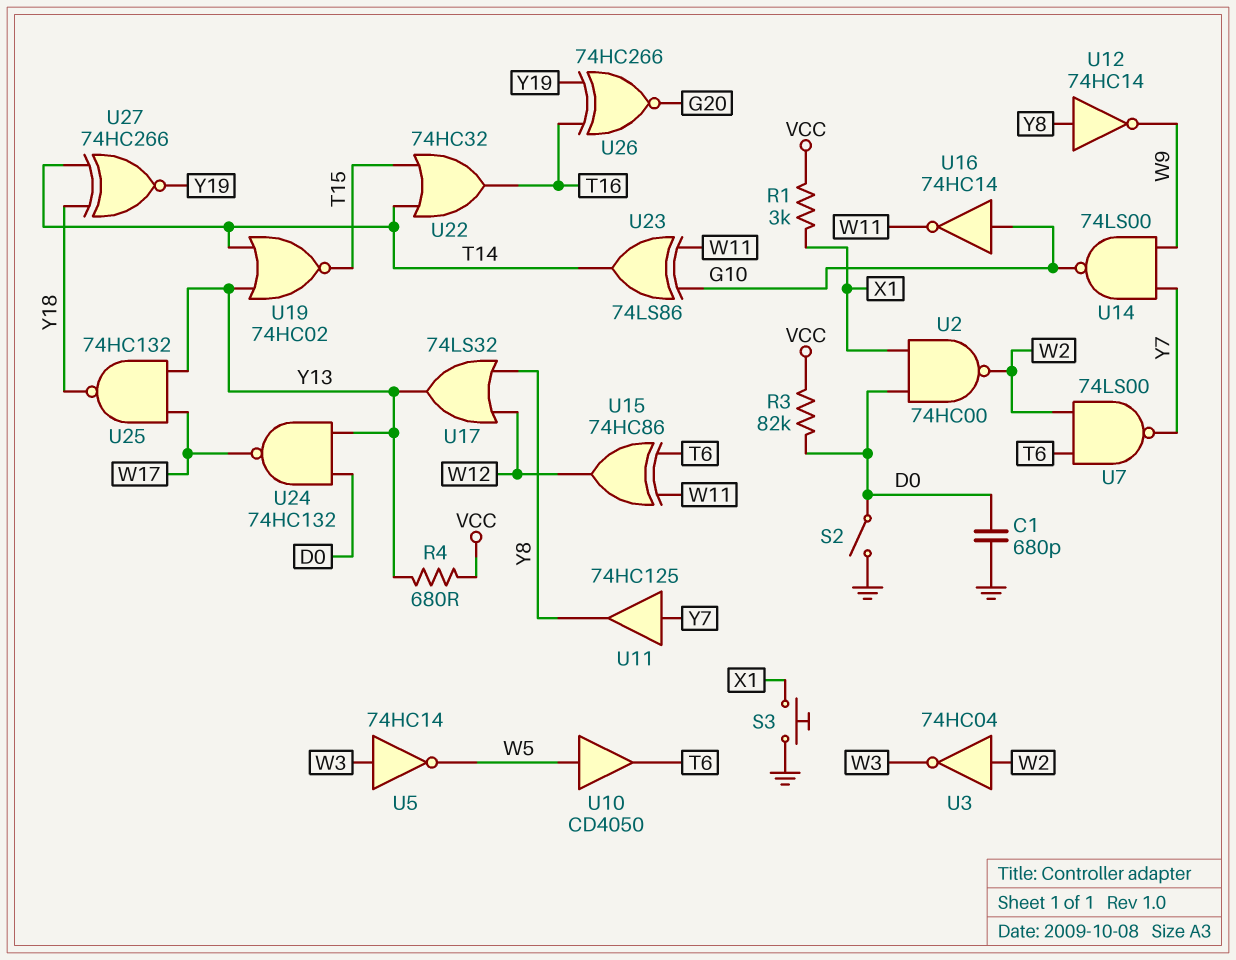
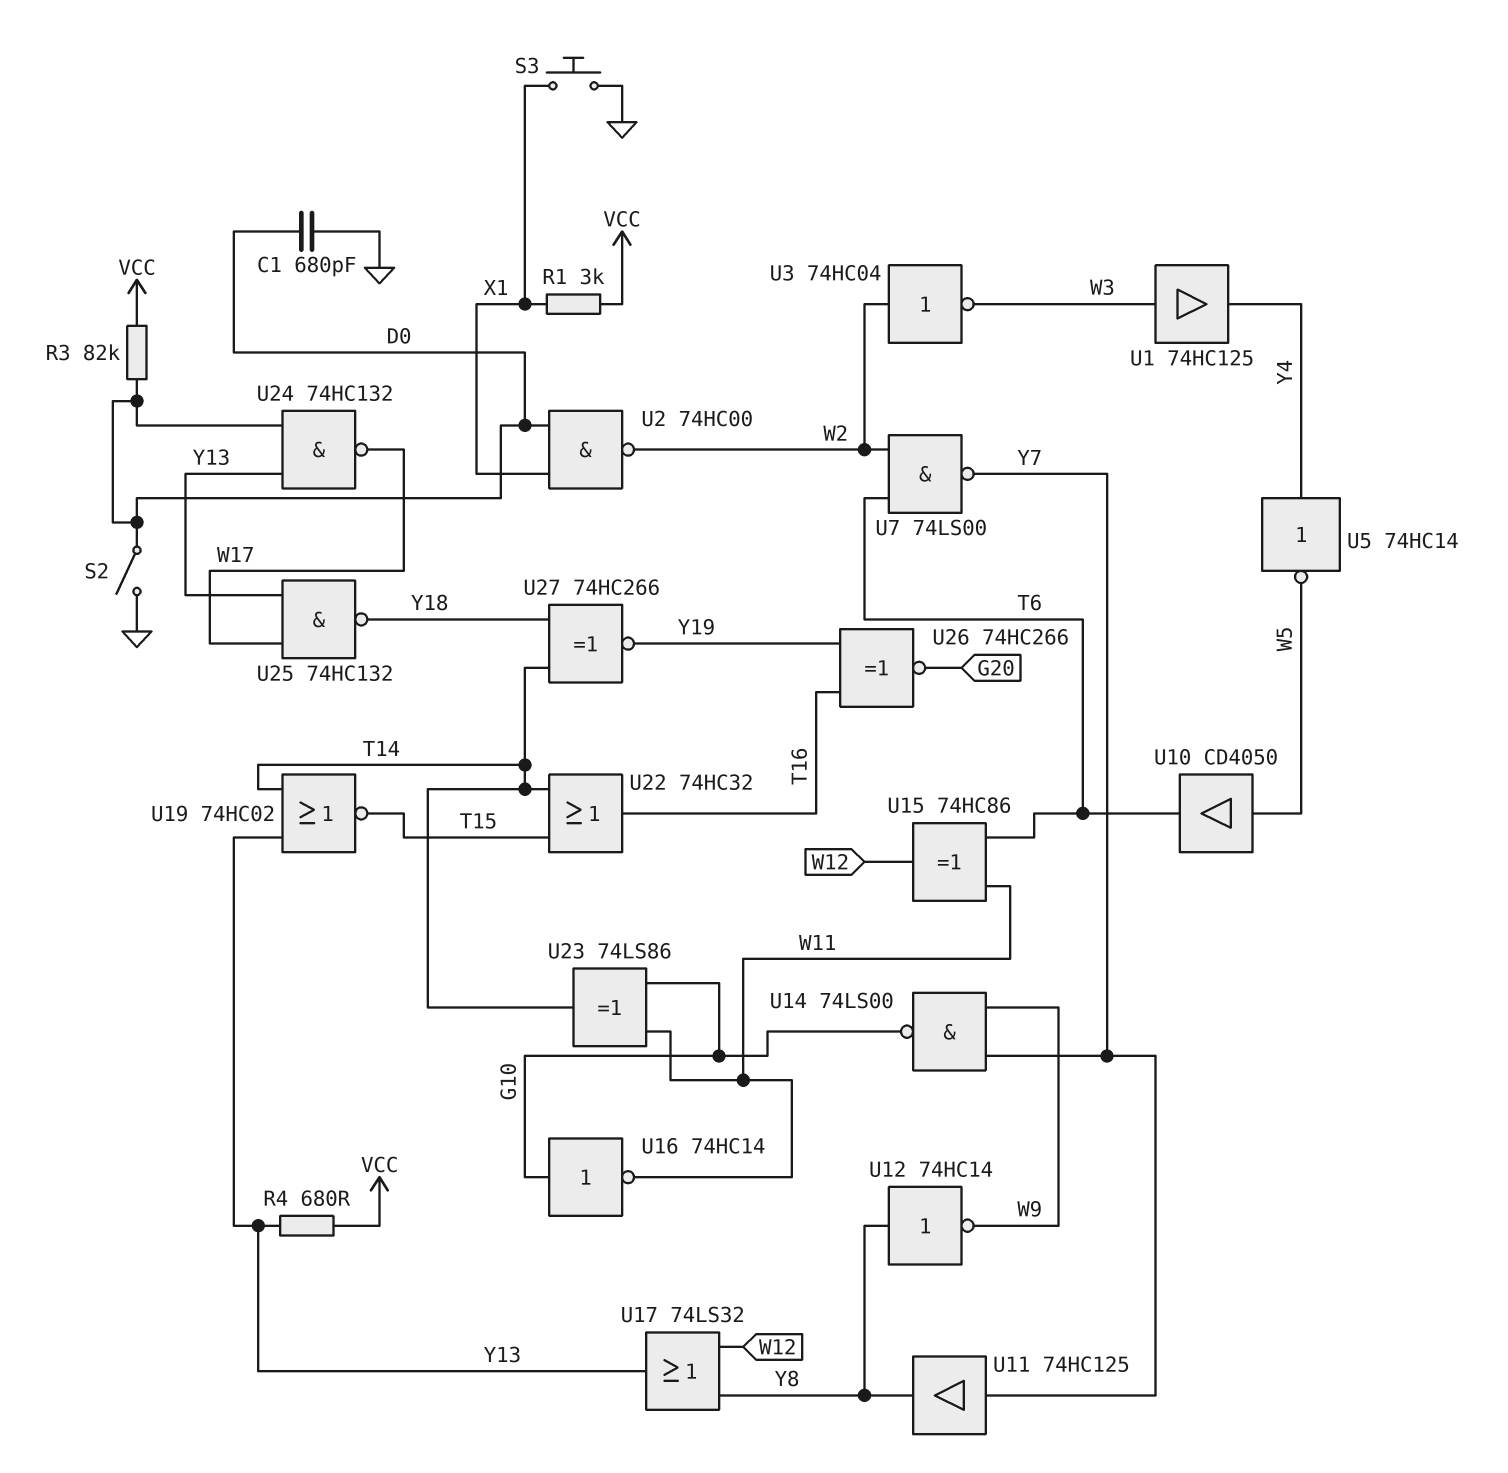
U1: none -> buffer 74HC125 (in W3, out Y4)
U5: NOT 74HC14 (in W3, out W5) -> NOT 74HC14 (in Y4, out W5)

